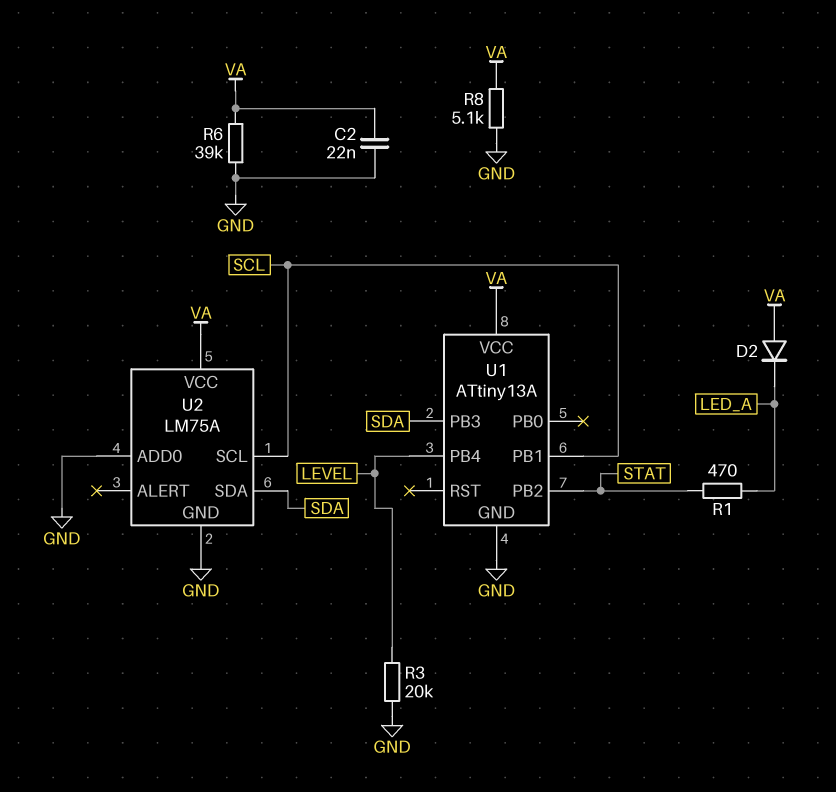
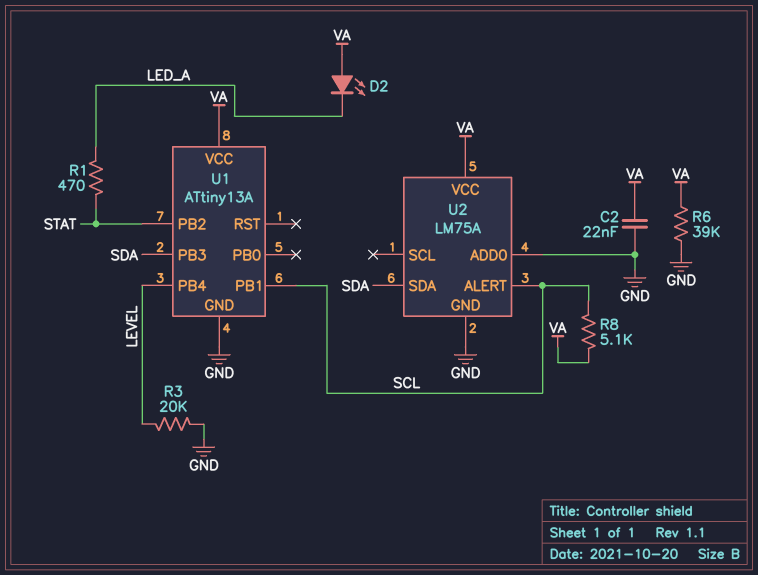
D2: diode (A VA, K LED_A) -> LED (A VA, K LED_A)
R8: 5.1k (GND, VA) -> 5.1k (SCL, VA)
U2 pin ALERT: none -> SCL
U2 pin SCL: SCL -> none

